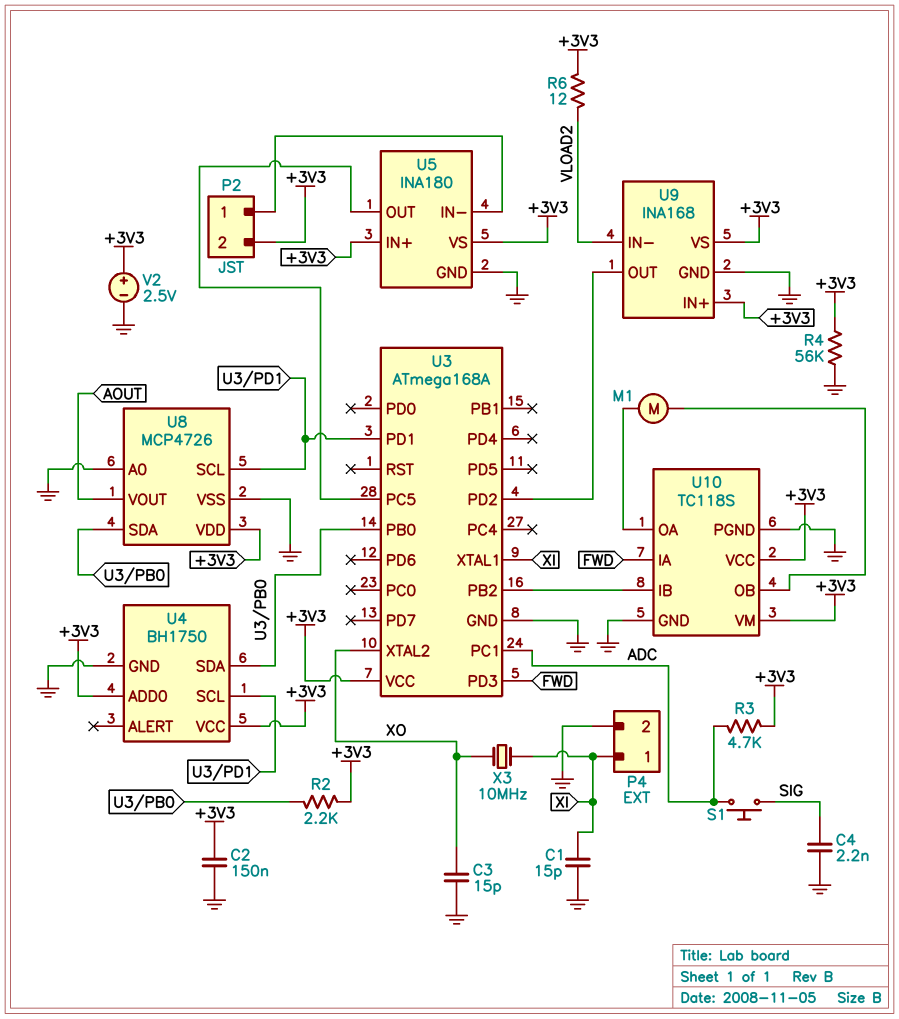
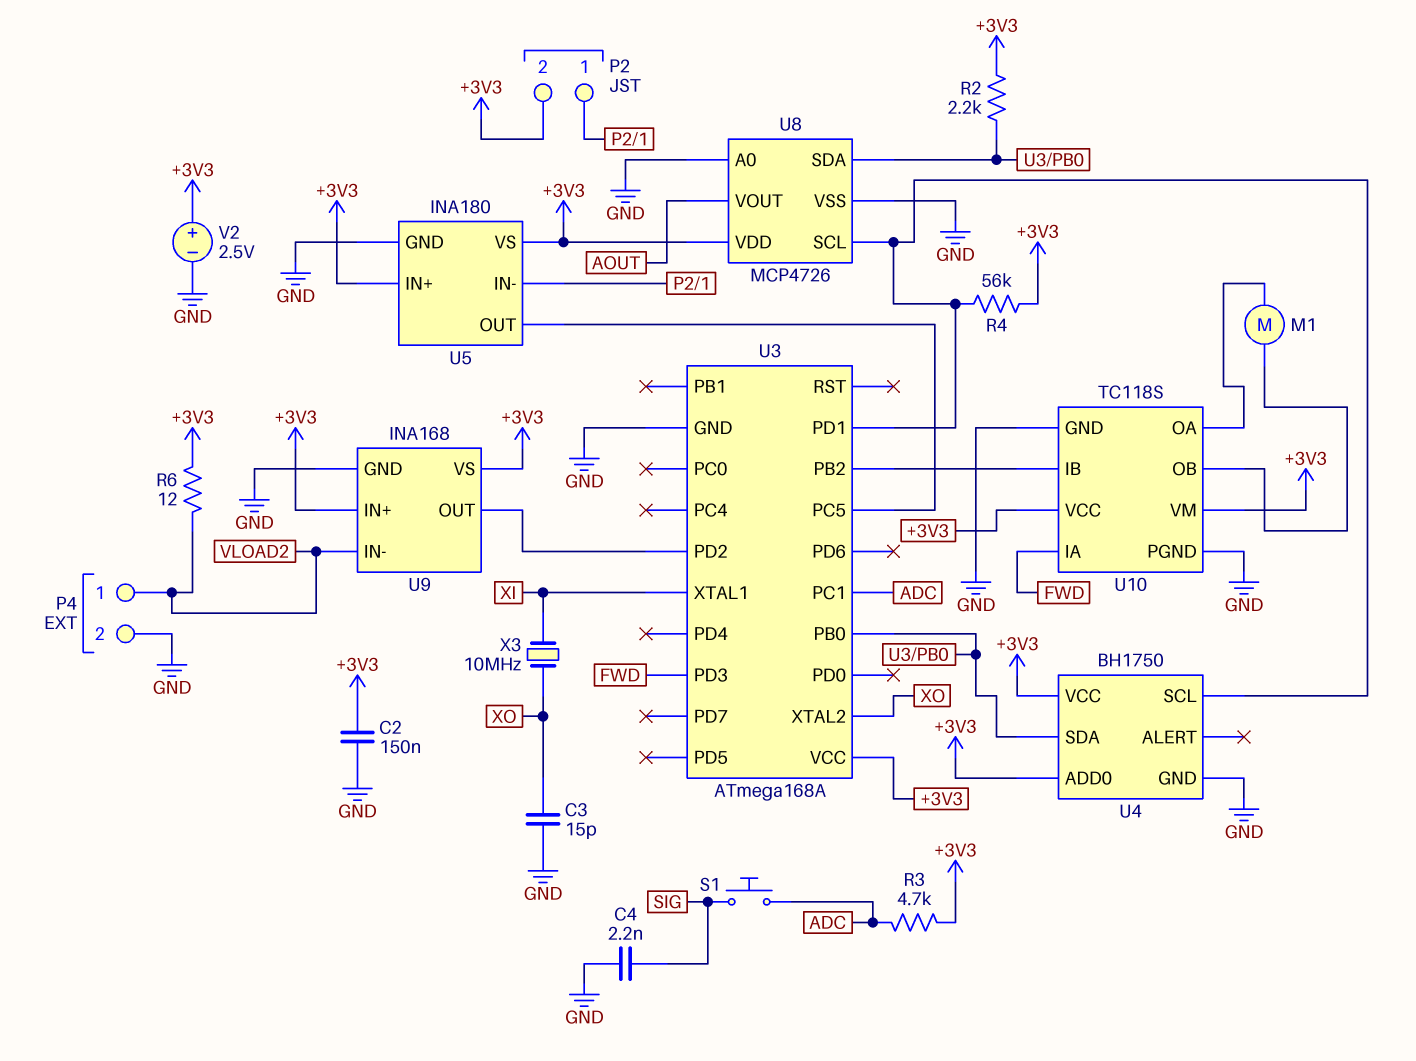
C1: 15pF (GND, XI) -> none
P4 pin 1: XI -> VLOAD2
R4: 56k (+3V3, GND) -> 56k (+3V3, U3/PD1)

